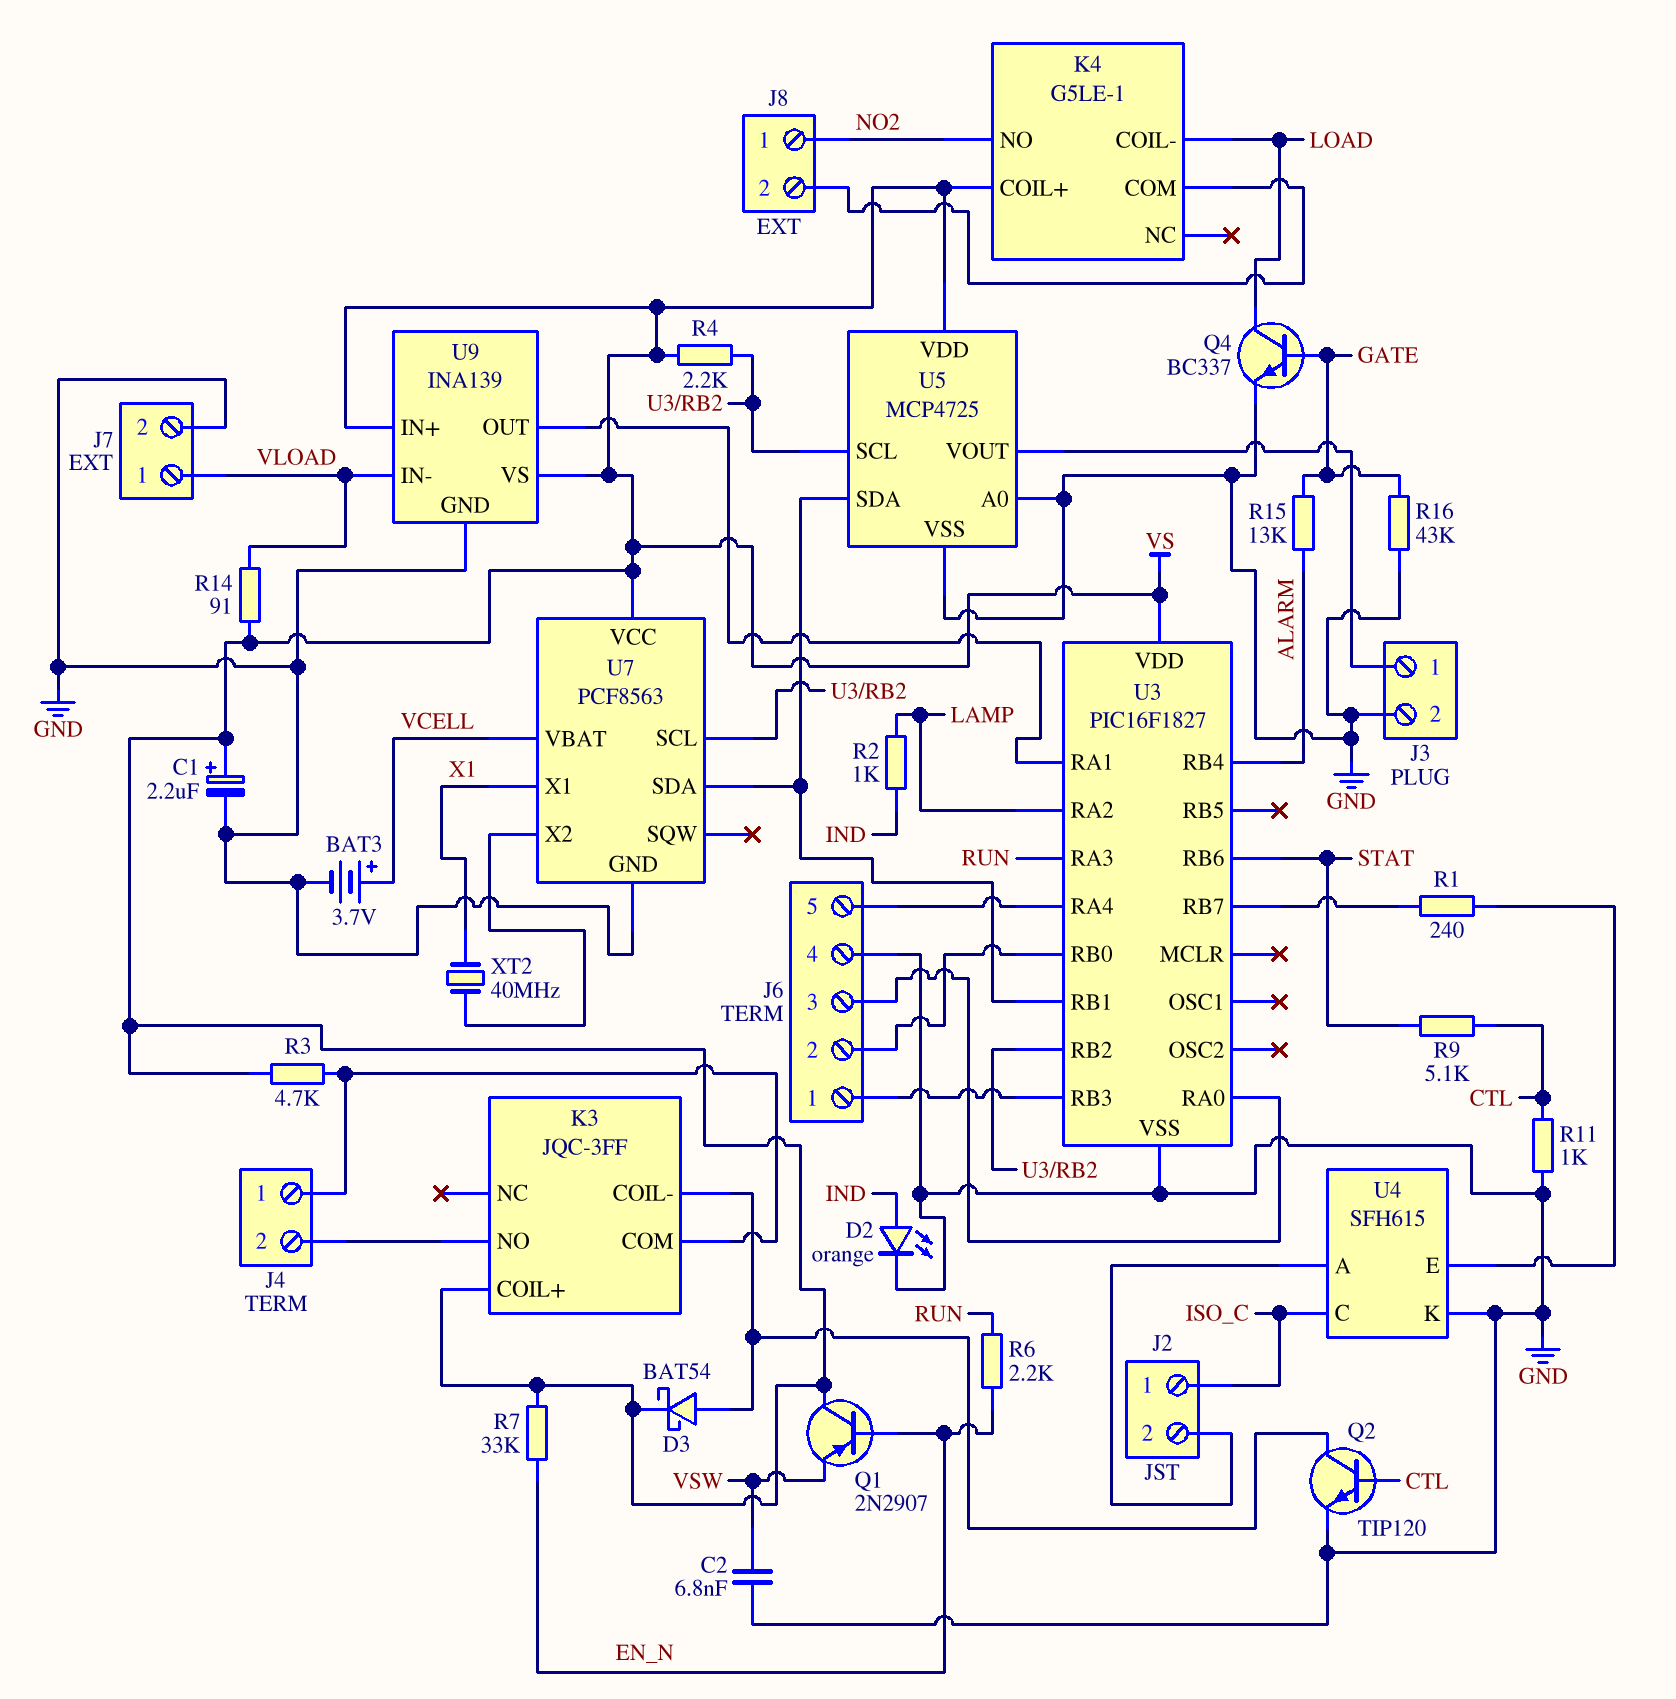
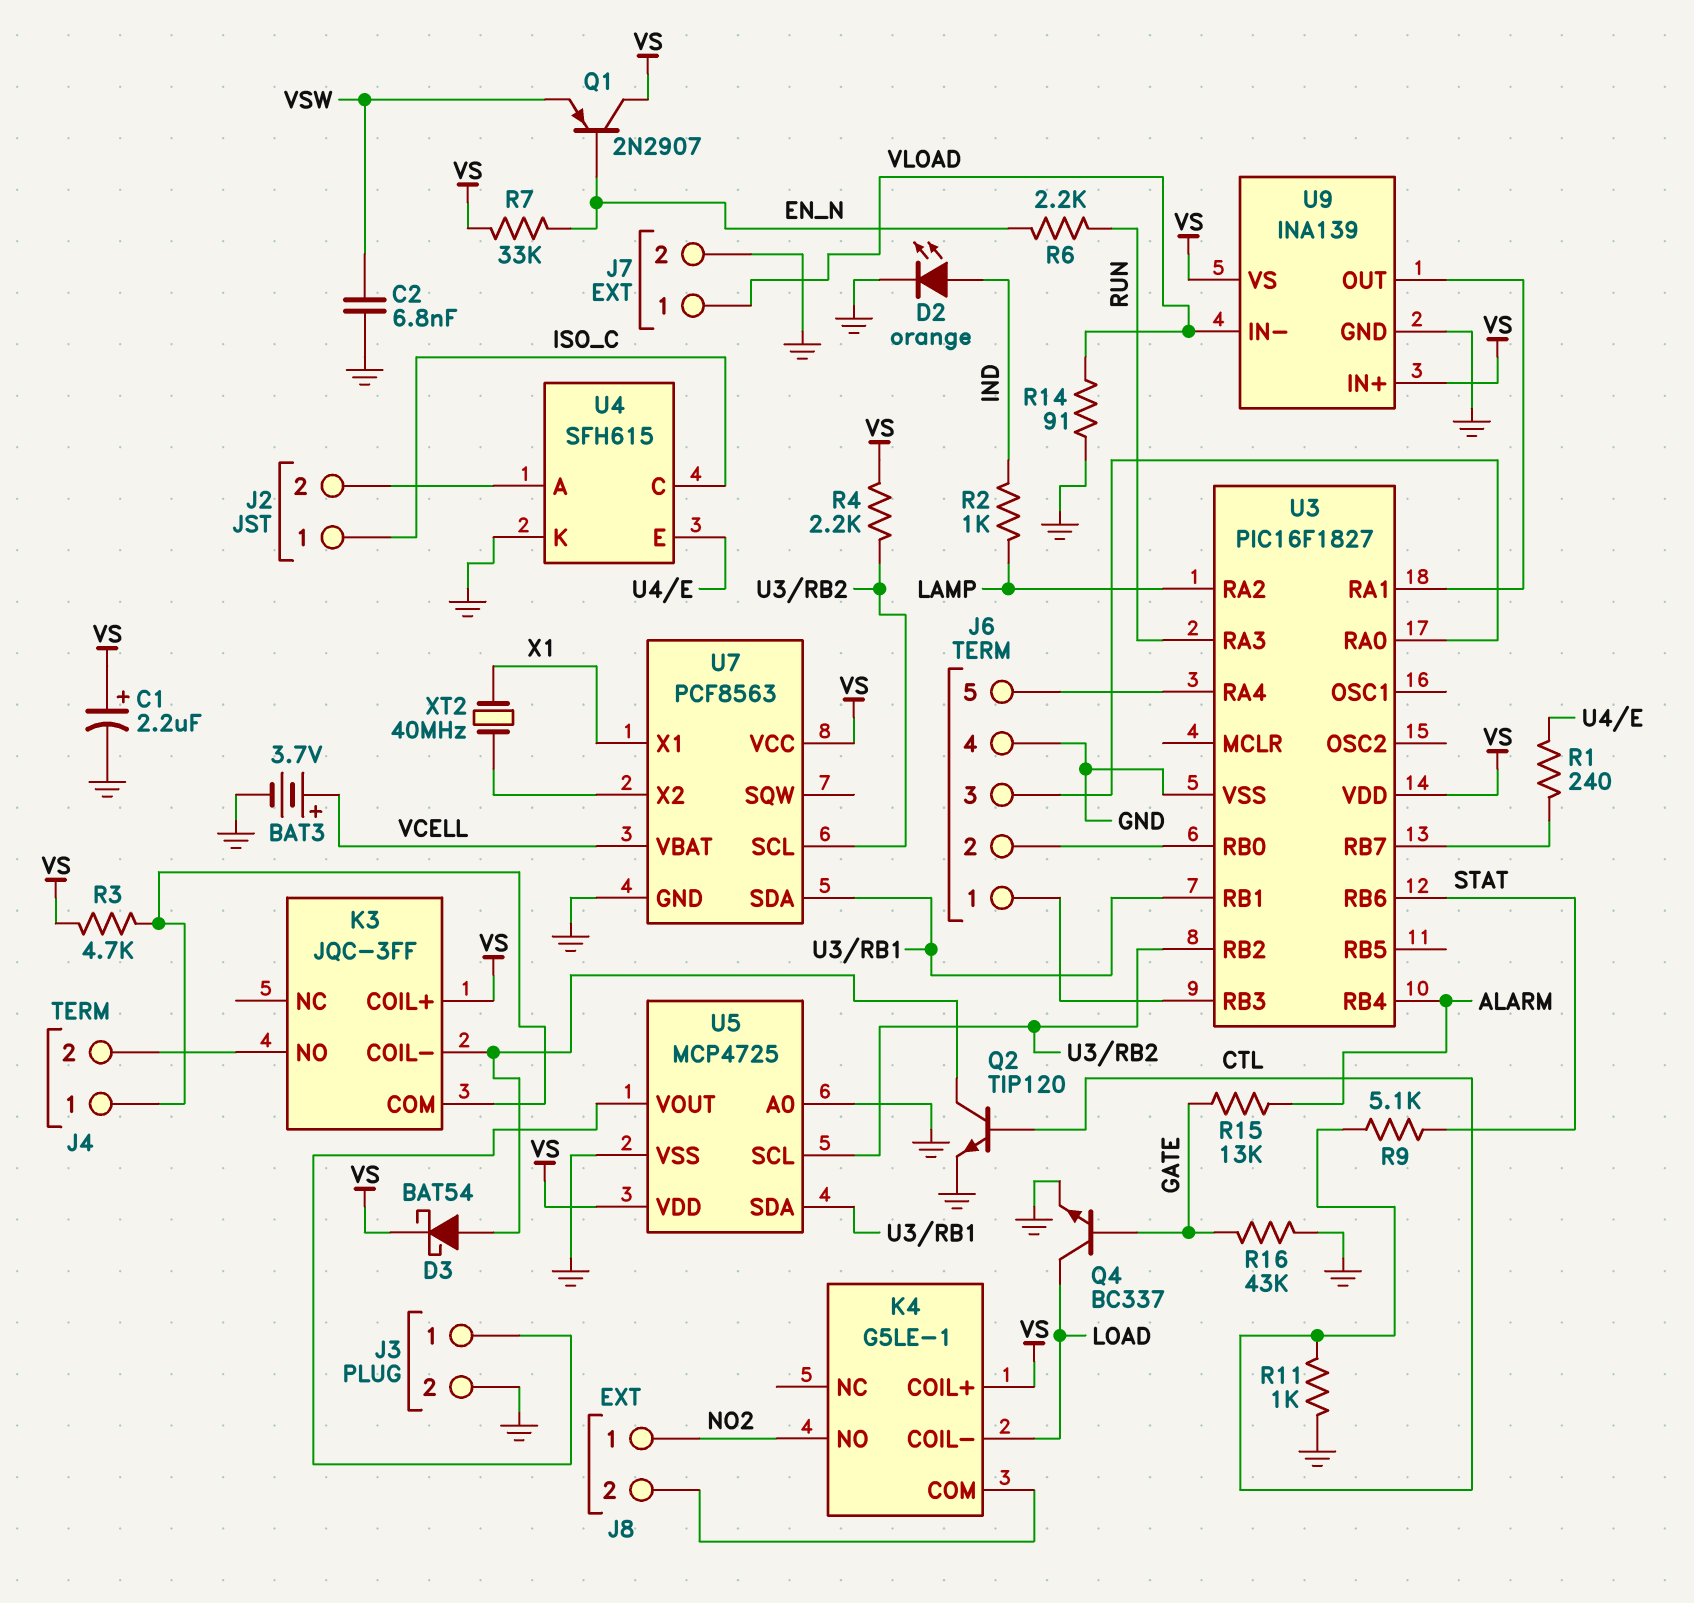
R14: 91 (VLOAD, VS) -> 91 (GND, VLOAD)

